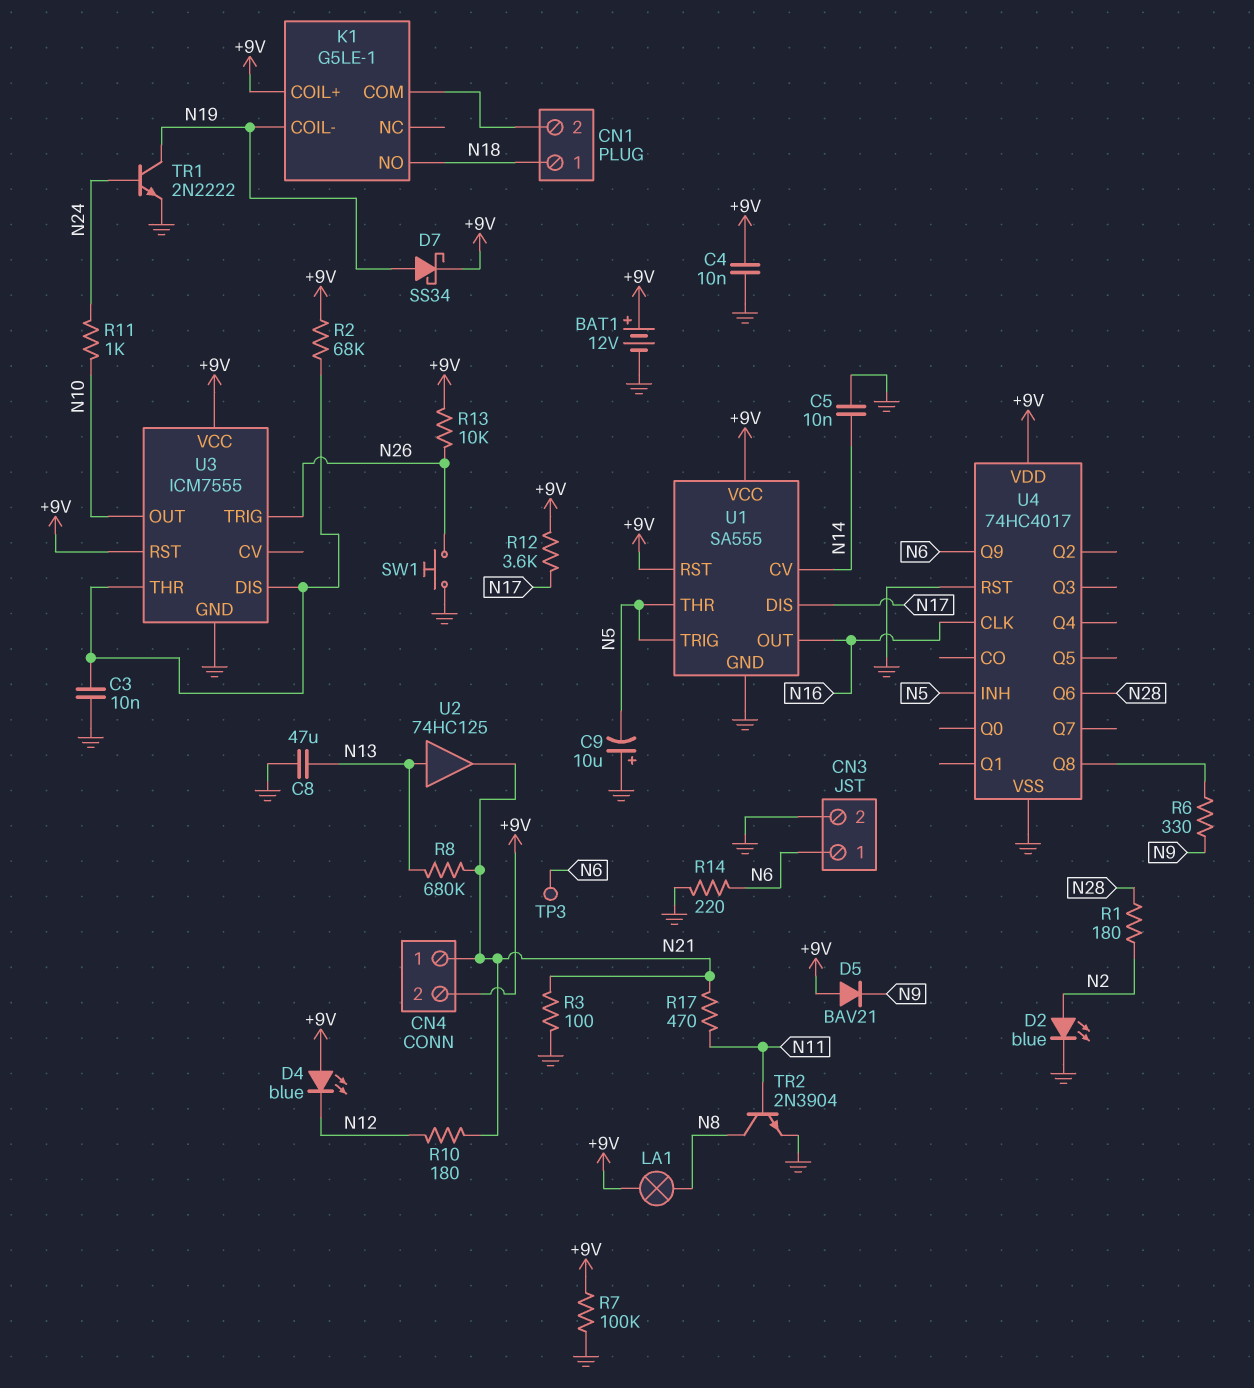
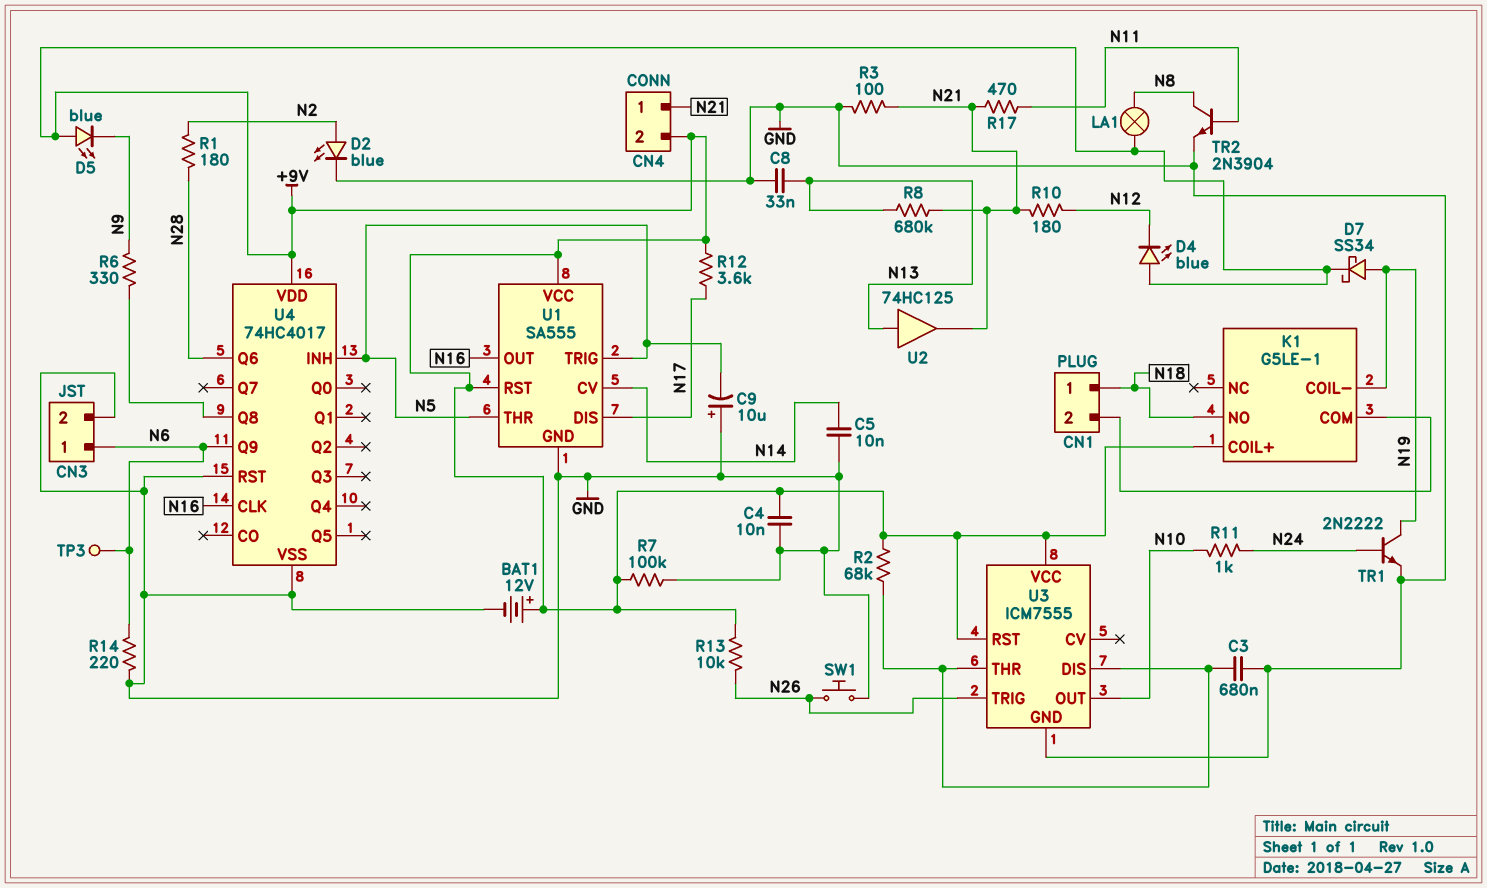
C3: 10nF (GND, U3/DIS) -> 680nF (GND, U3/DIS)
C8: 47uF (GND, N13) -> 33nF (GND, N13)
D5: diode BAV21 (A +9V, K N9) -> LED blue (A +9V, K N9)

